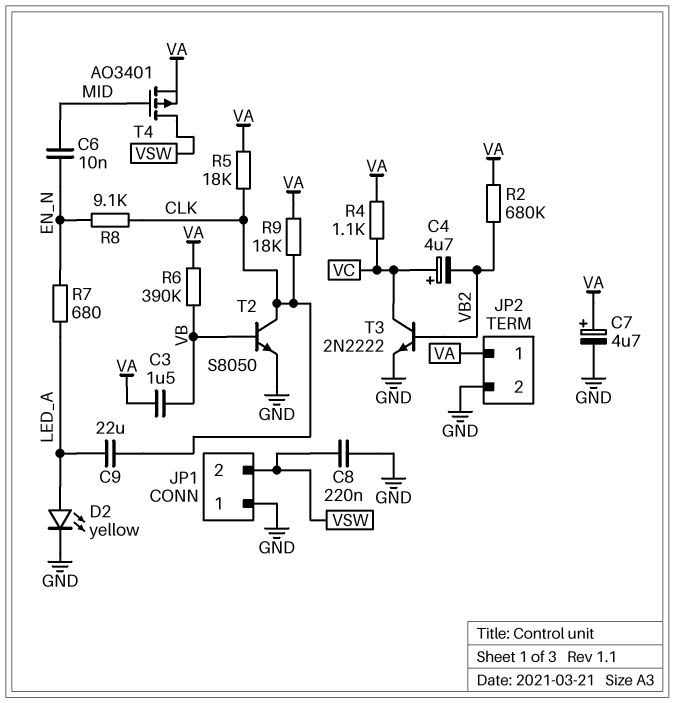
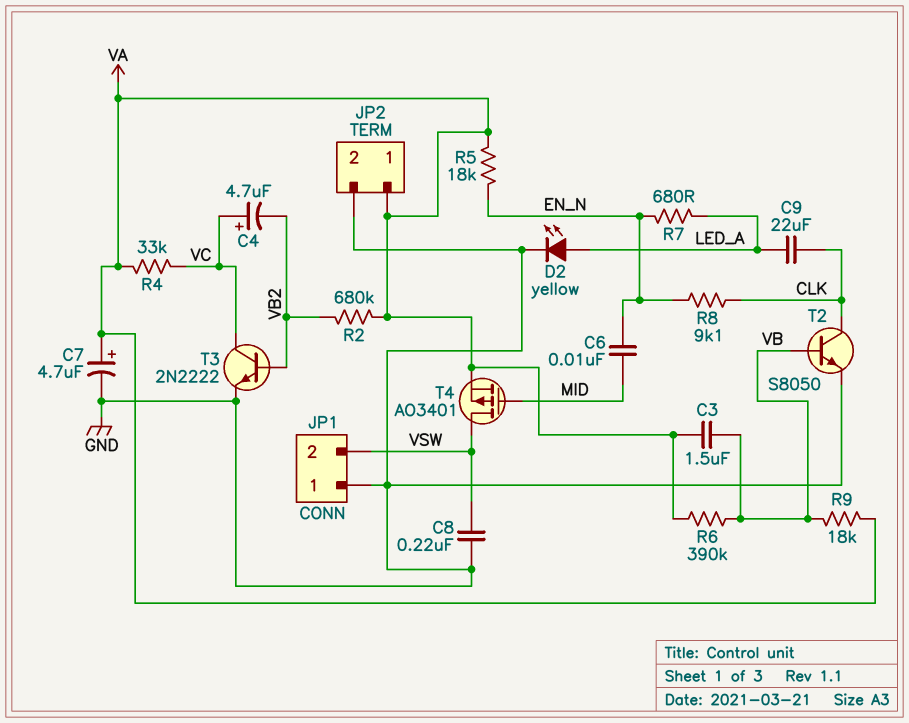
R4: 1.1k (VA, VC) -> 33k (VA, VC)
R5: 18k (CLK, VA) -> 18k (EN_N, VA)
R9: 18k (CLK, VA) -> 18k (VA, VB)

